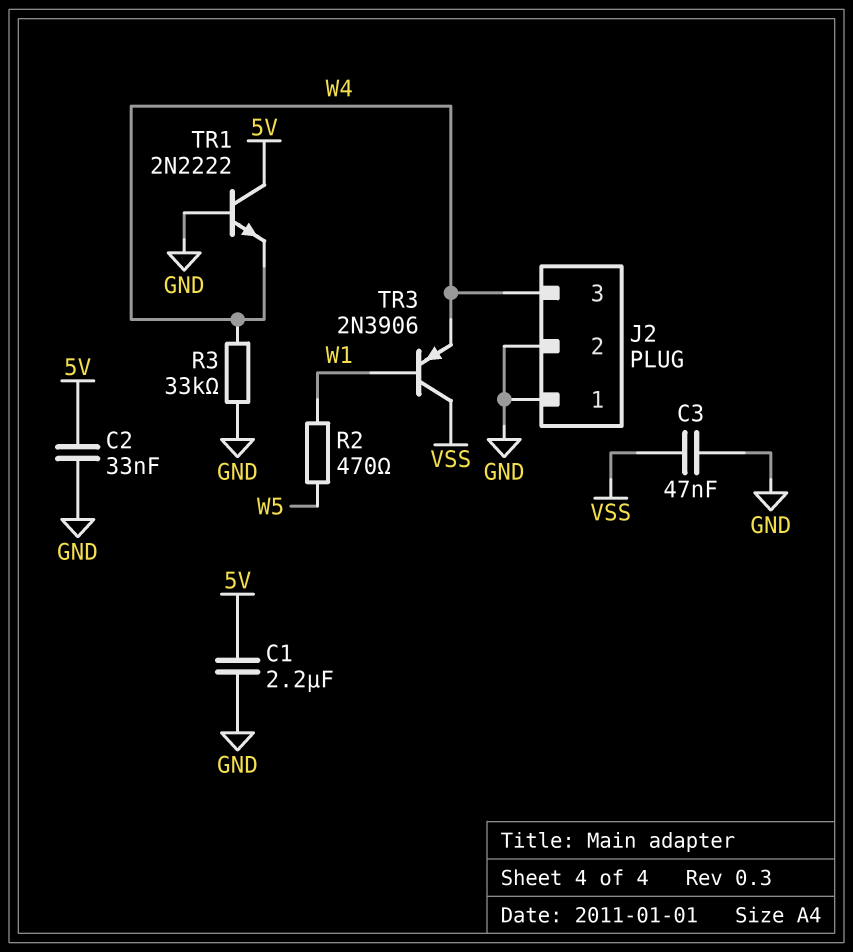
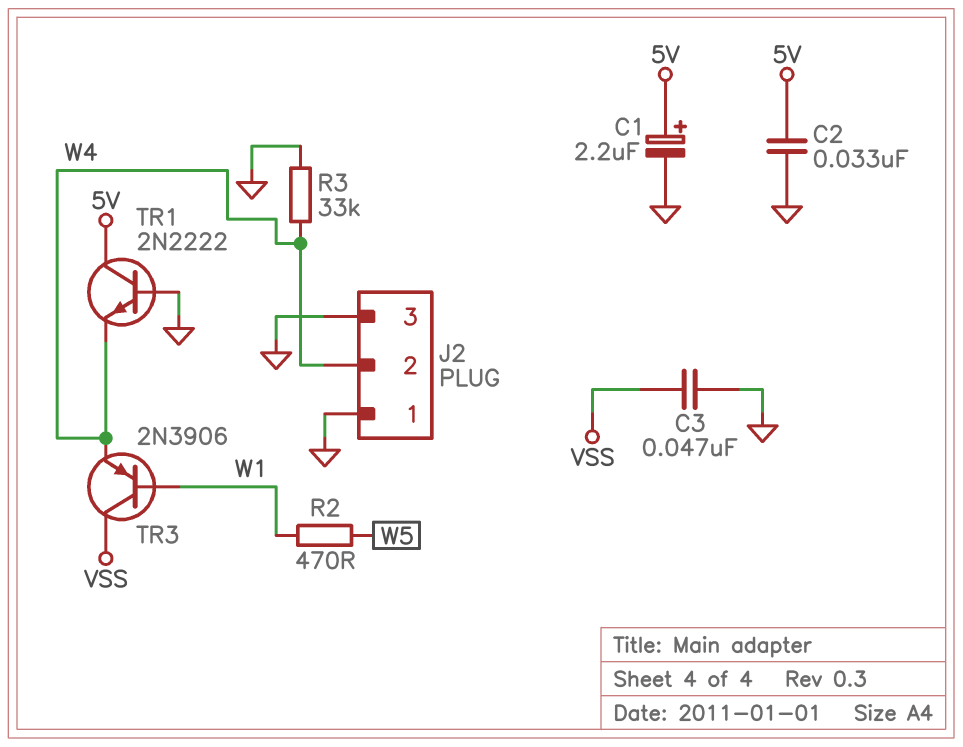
C1: 2.2uF (5V, GND) -> 2.2uF (plus 5V, minus GND)
J2 pin 2: GND -> W4
J2 pin 3: W4 -> GND

